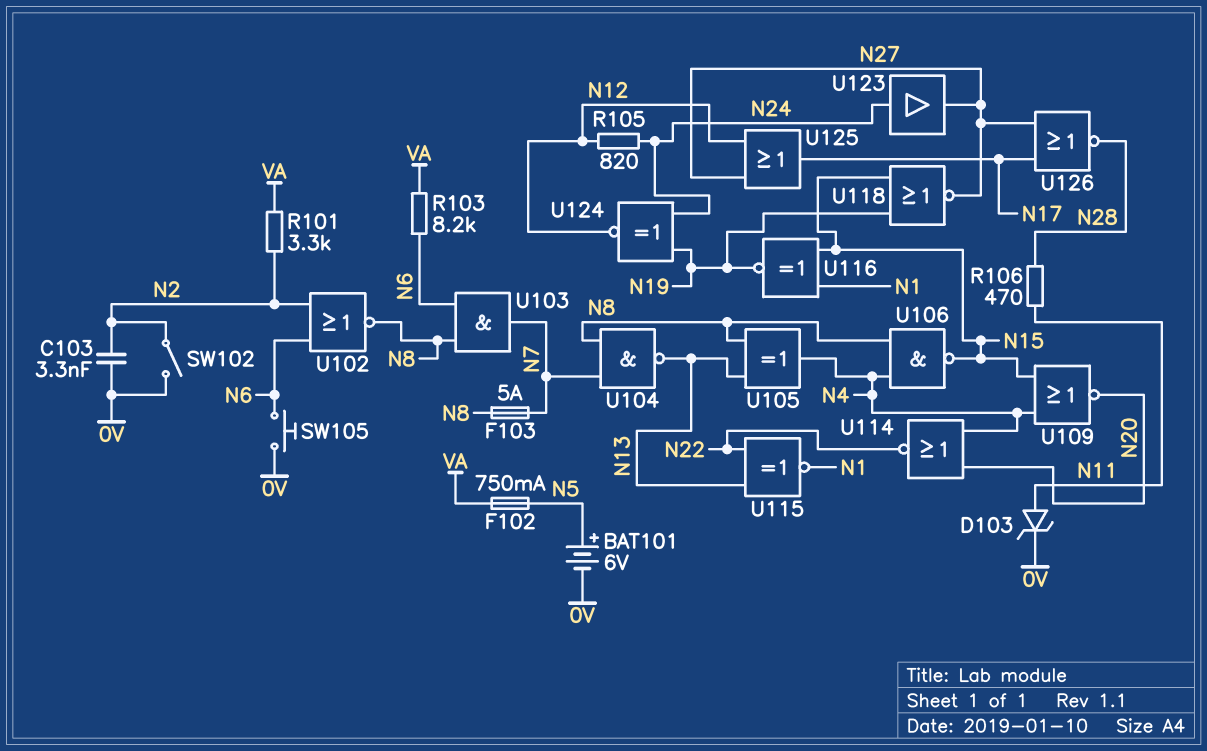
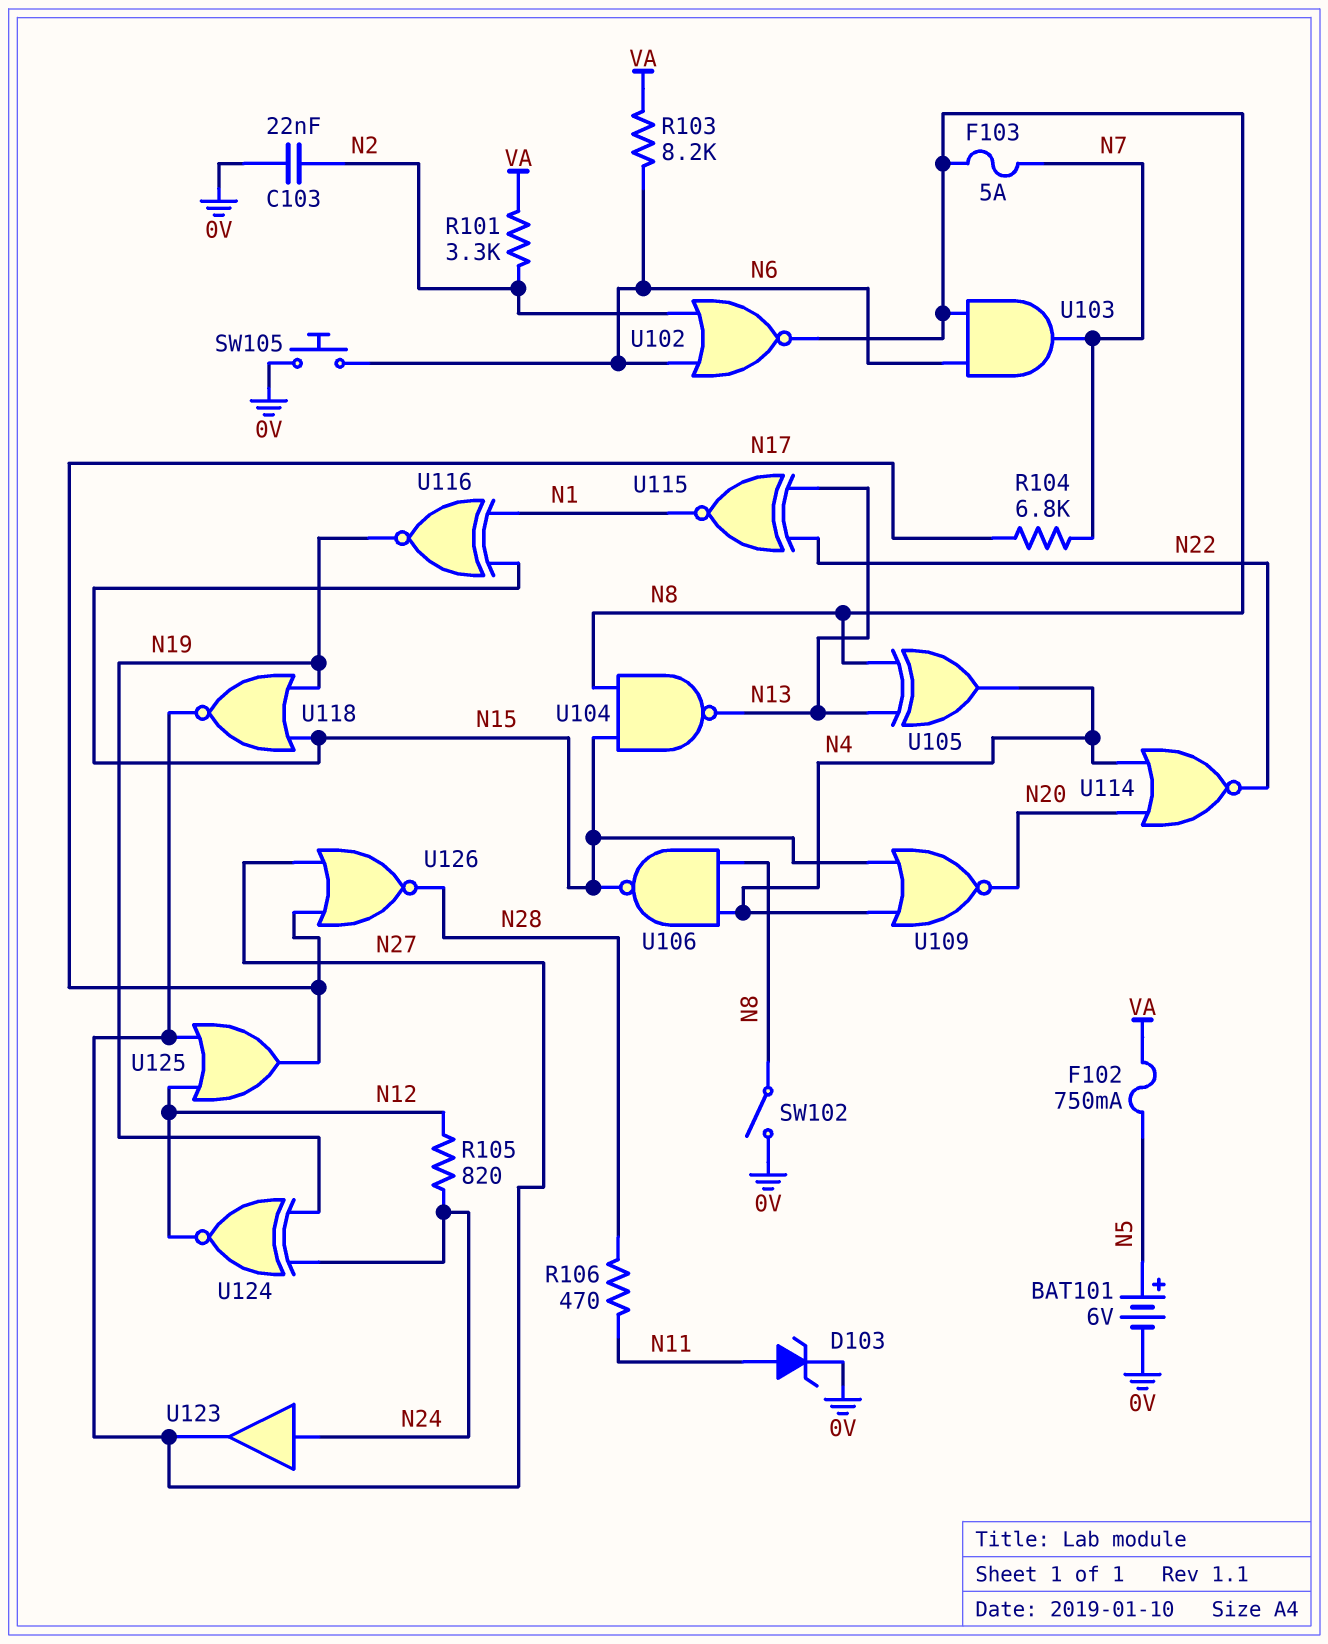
C103: 3.3nF (0V, N2) -> 22nF (0V, N2)
R104: none -> 6.8k (N7, N17)
SW102: switch (0V, N2) -> switch (0V, N8)
U104: NAND (in N7, in N8, out N13) -> NAND (in N8, in N15, out N13)

